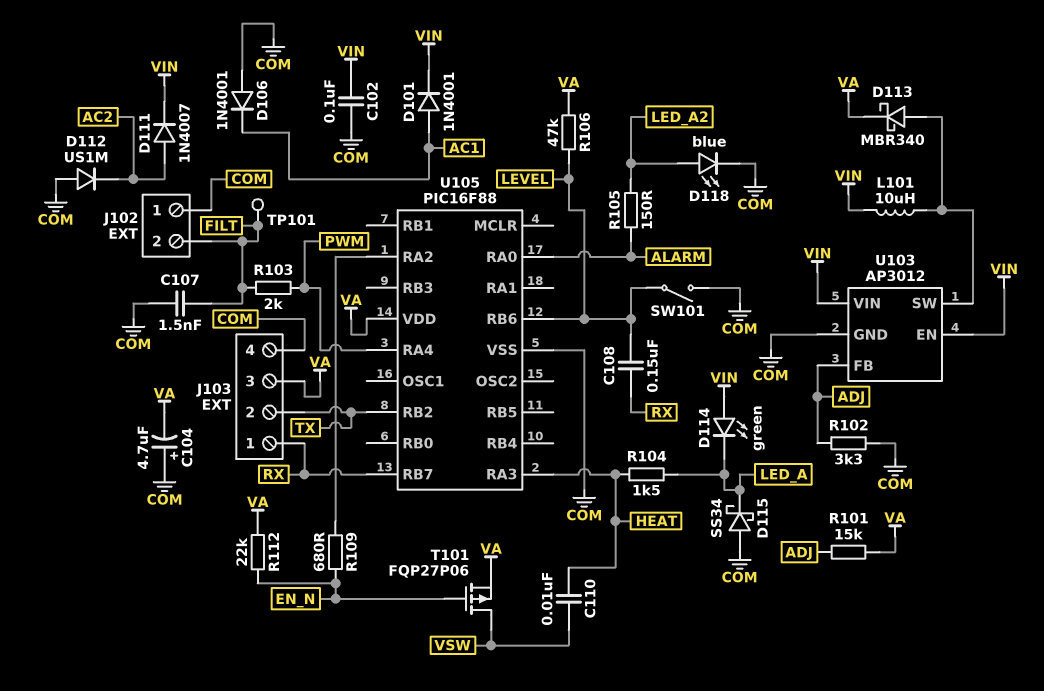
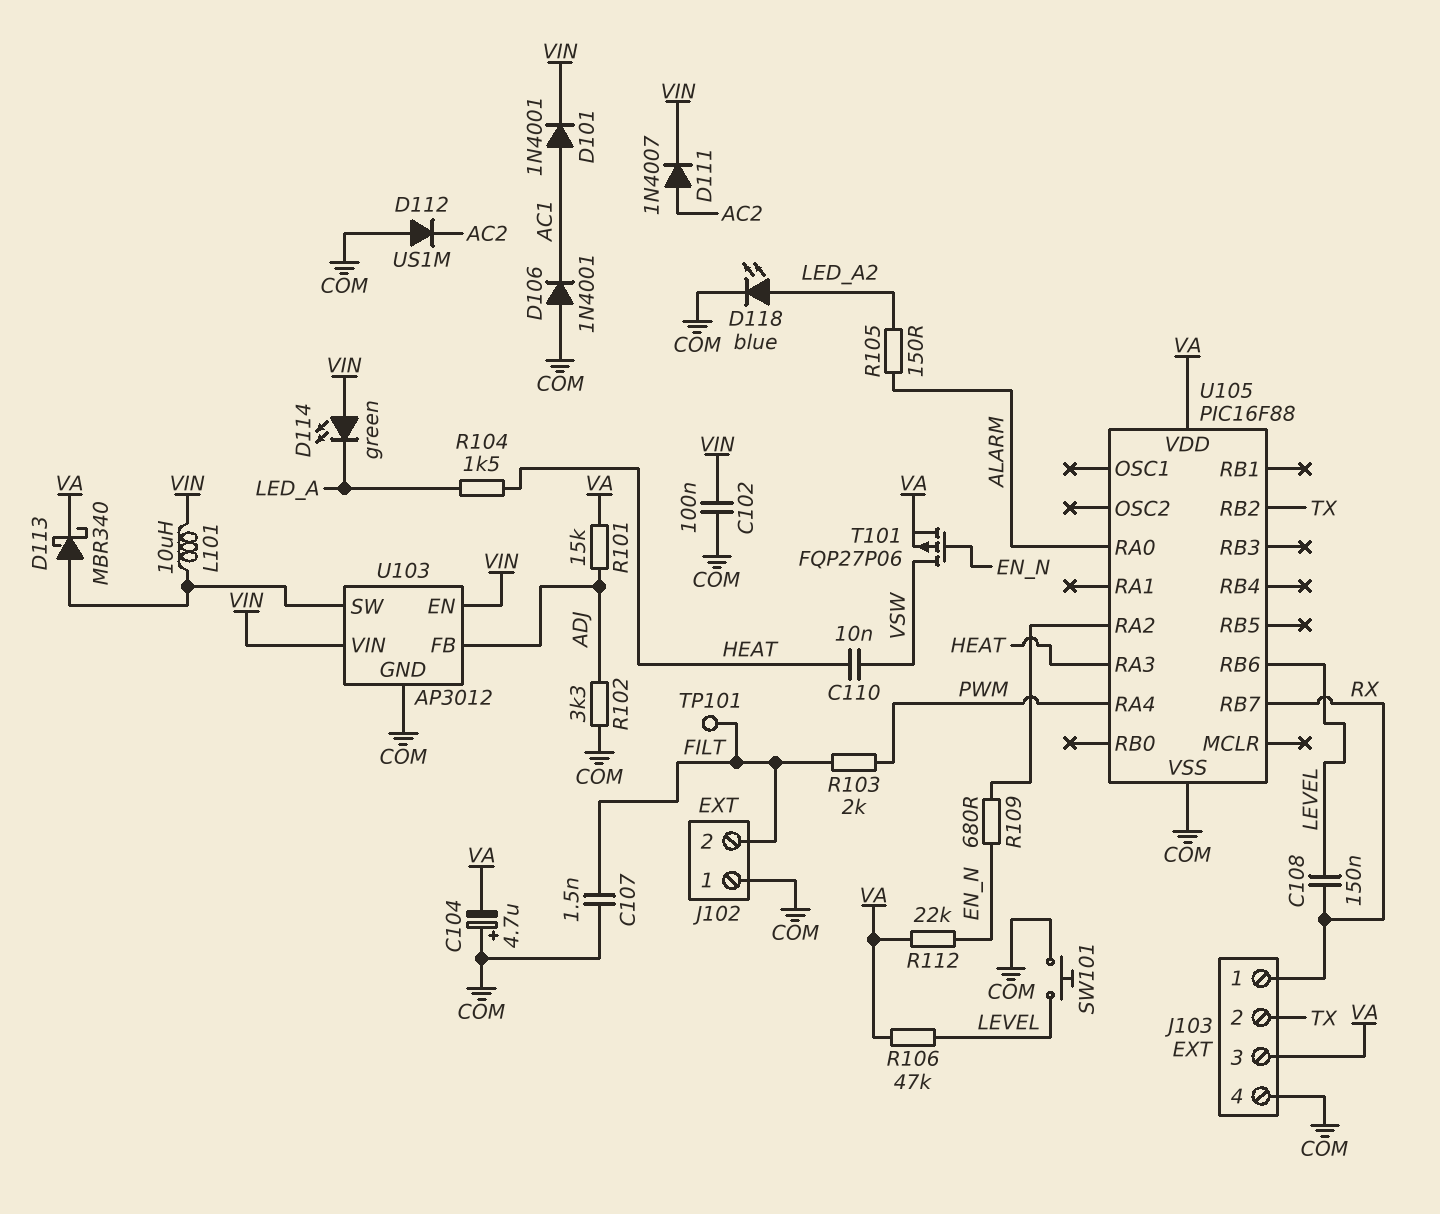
D115: schottky SS34 (A COM, K LED_A) -> none
SW101: switch (COM, LEVEL) -> button (COM, LEVEL)

